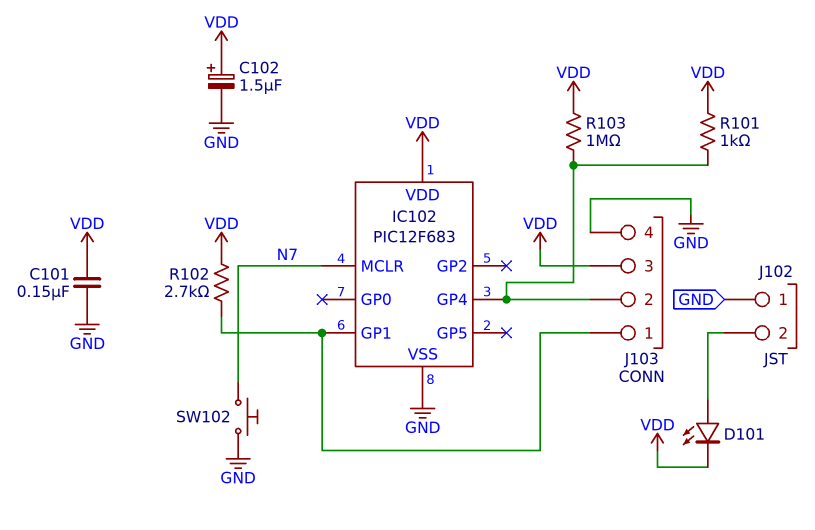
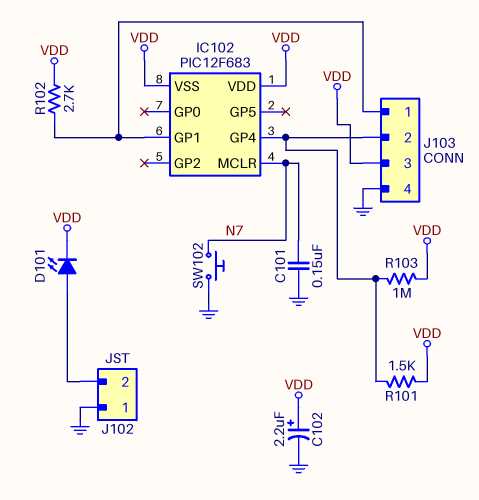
C101: 150nF (GND, VDD) -> 150nF (GND, N7)
C102: 1.5uF (plus VDD, minus GND) -> 2.2uF (plus VDD, minus GND)
IC102 pin VSS: GND -> VDD
R101: 1k (IC102/GP4, VDD) -> 1.5k (IC102/GP4, VDD)

